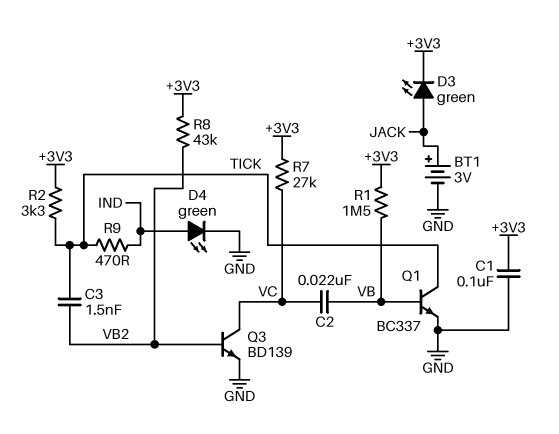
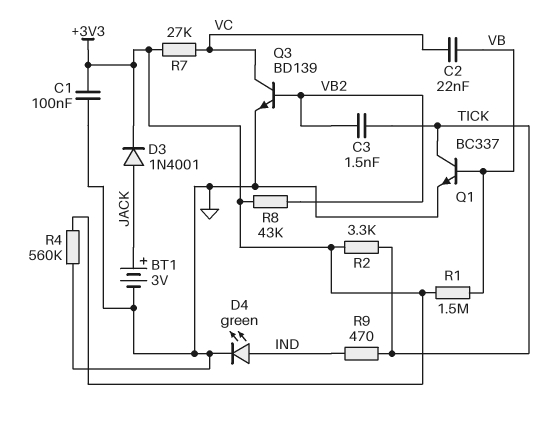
D3: LED green (A JACK, K +3V3) -> diode 1N4001 (A JACK, K +3V3)
R4: none -> 560k (+3V3, GND)

